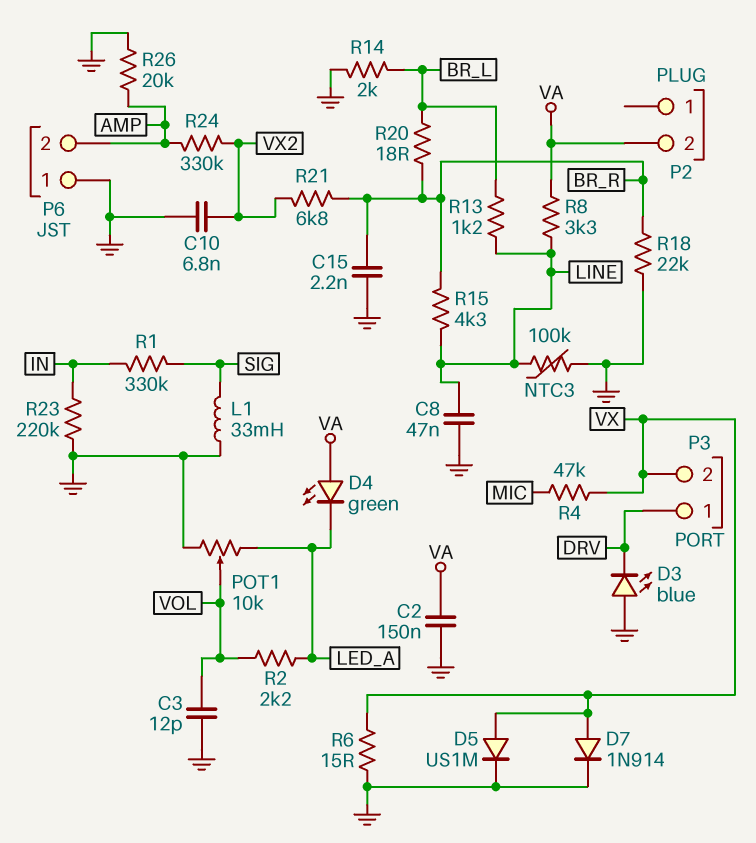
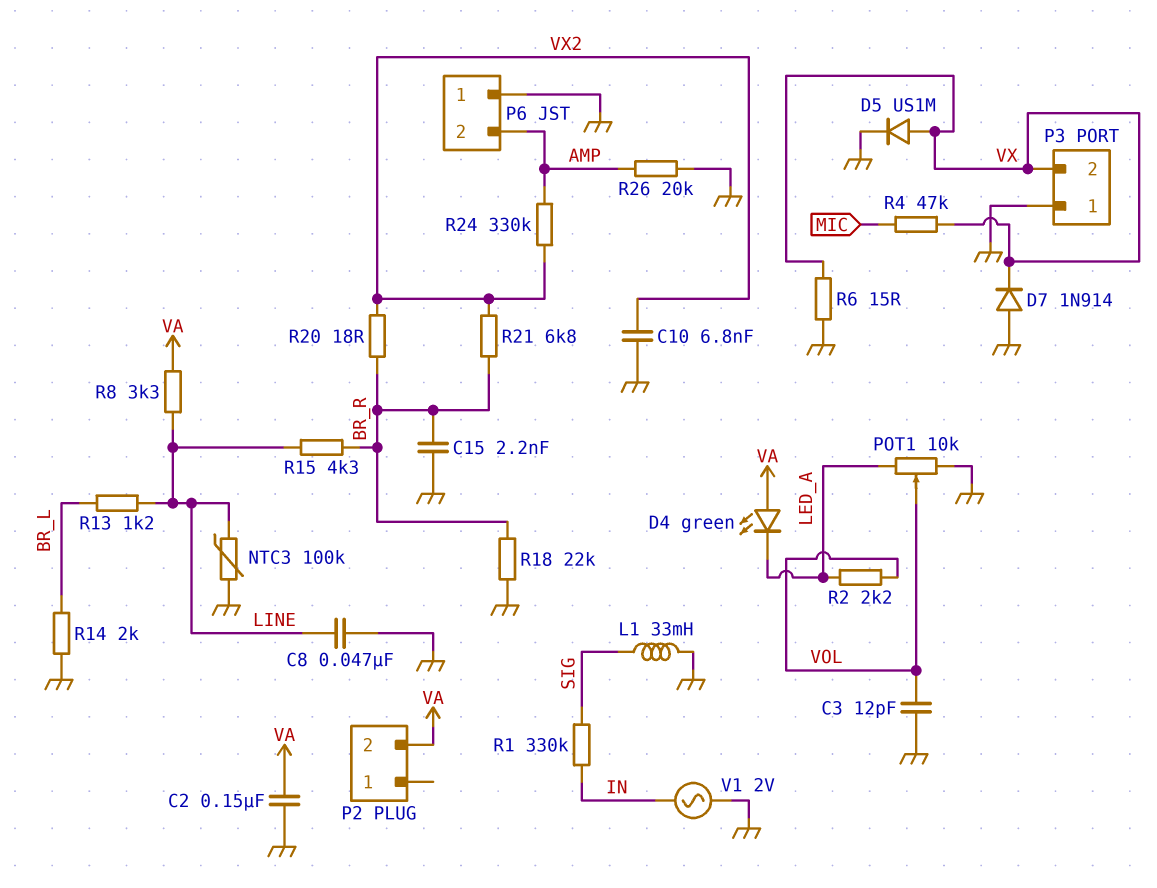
D3: LED blue (A GND, K DRV) -> none
D7: diode 1N914 (A VX, K GND) -> diode 1N914 (A GND, K VX)
P3 pin 1: DRV -> GND
R20: 18 (BR_L, BR_R) -> 18 (BR_R, VX2)
R23: 220k (GND, IN) -> none
V1: none -> AC 2V (GND, IN)

